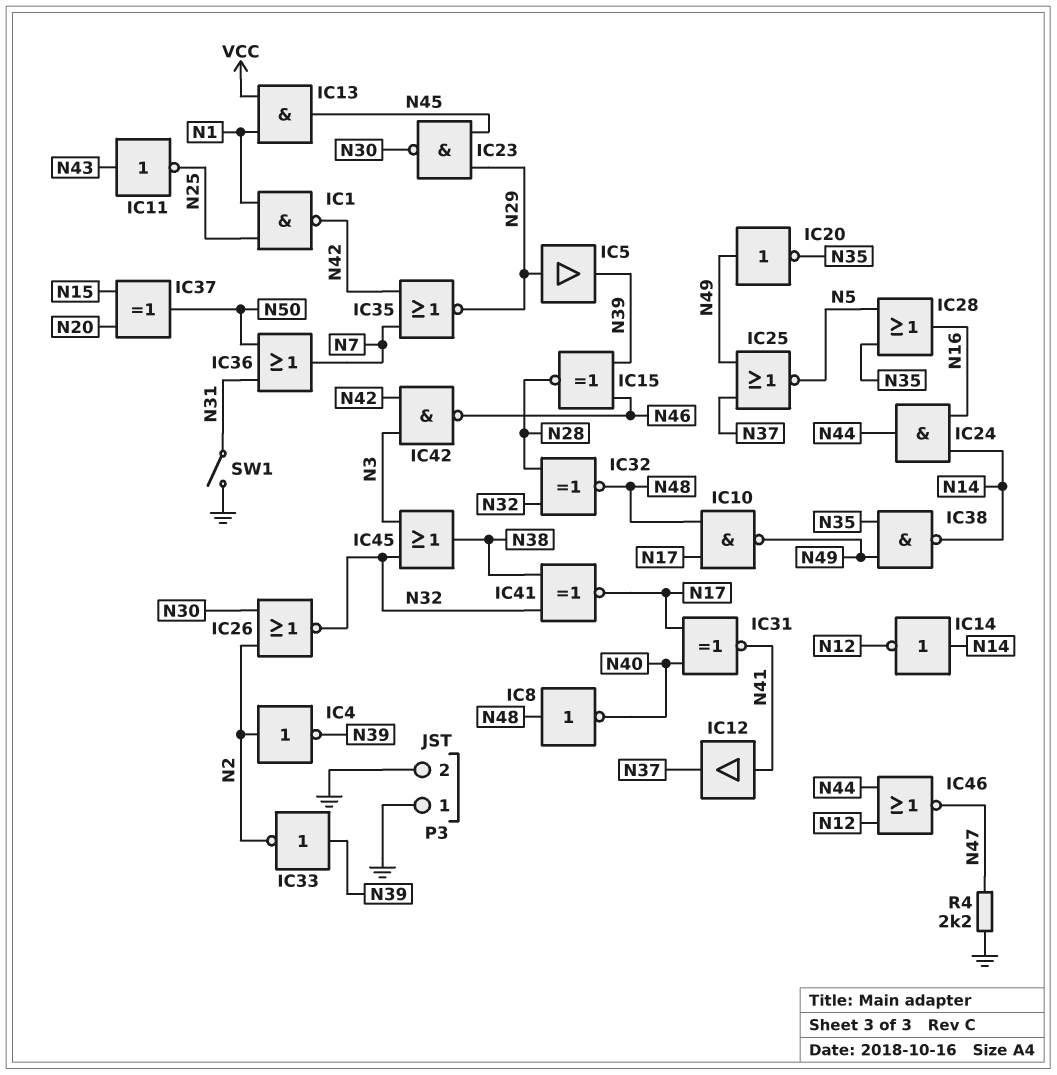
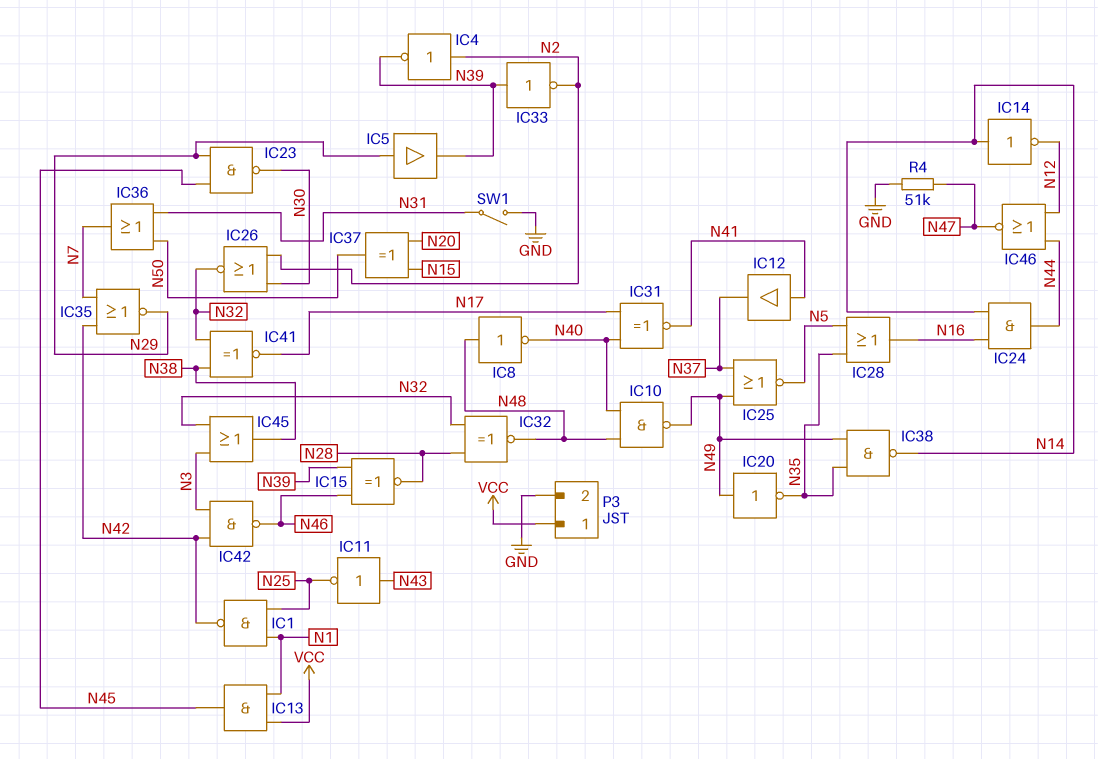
IC10: NAND (in N17, in N48, out N49) -> NAND (in N40, in N48, out N49)
P3 pin 1: GND -> VCC
R4: 2.2k (GND, N47) -> 51k (GND, N47)

